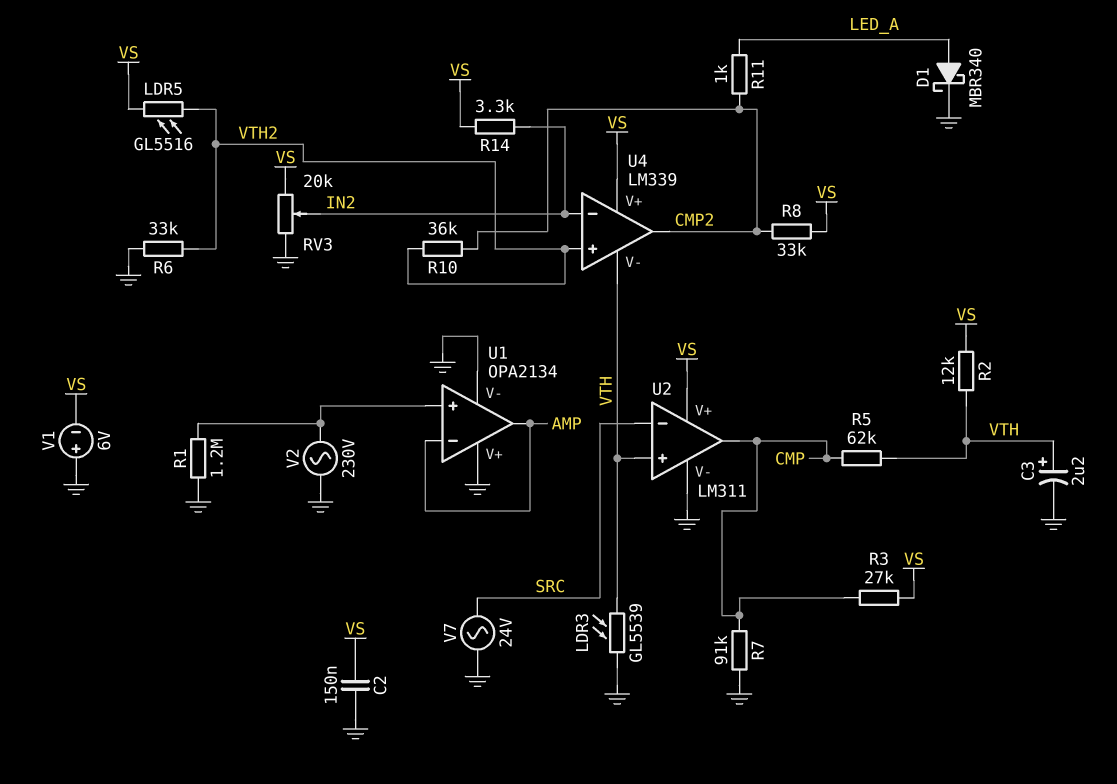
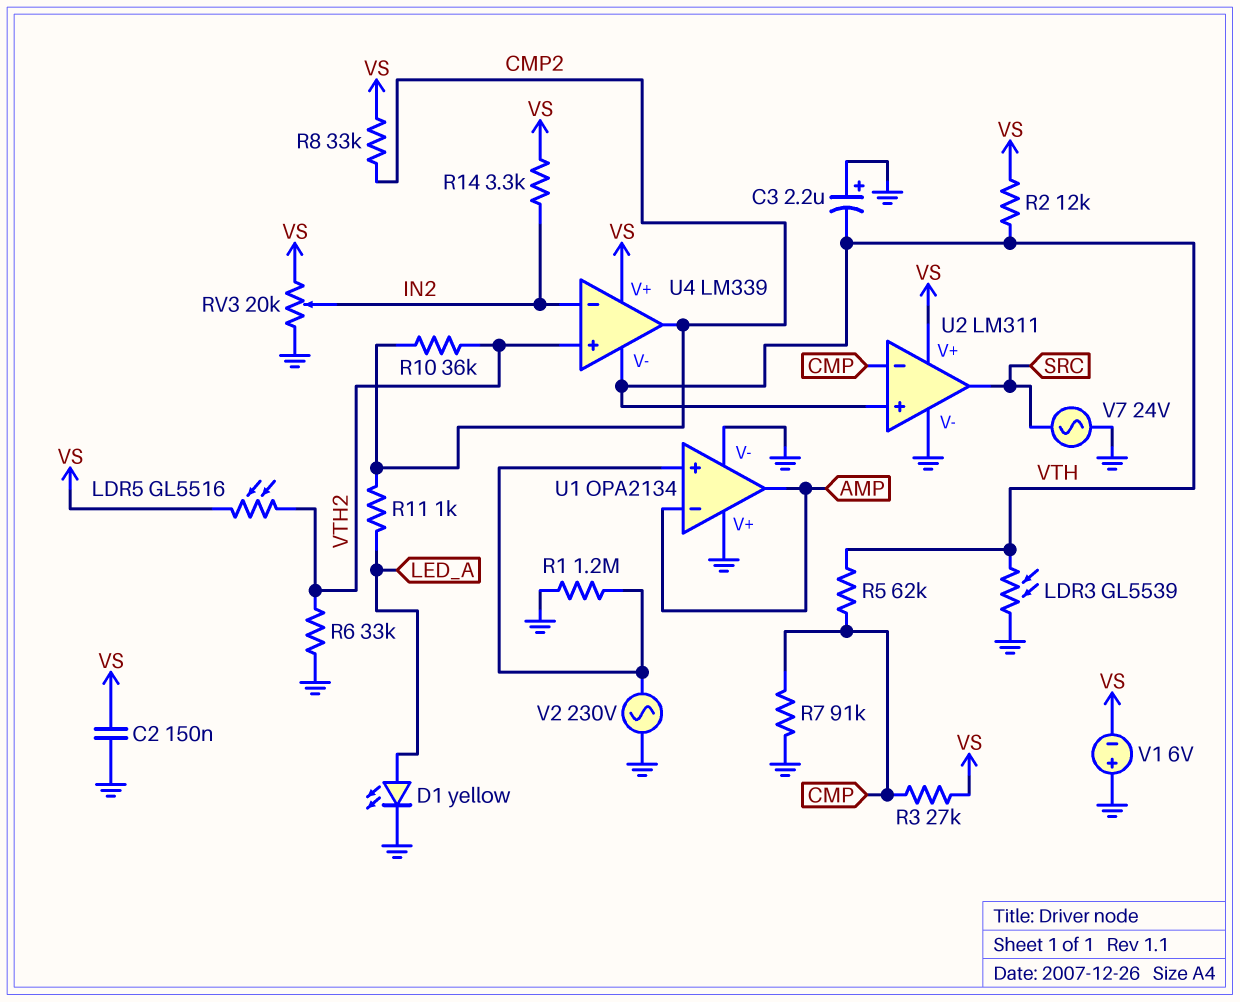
C3: 2.2uF (plus VTH, minus GND) -> 2.2uF (plus GND, minus VTH)
D1: schottky MBR340 (A LED_A, K GND) -> LED yellow (A LED_A, K GND)
U2 pin in-: SRC -> CMP
U2 pin out: CMP -> SRC

